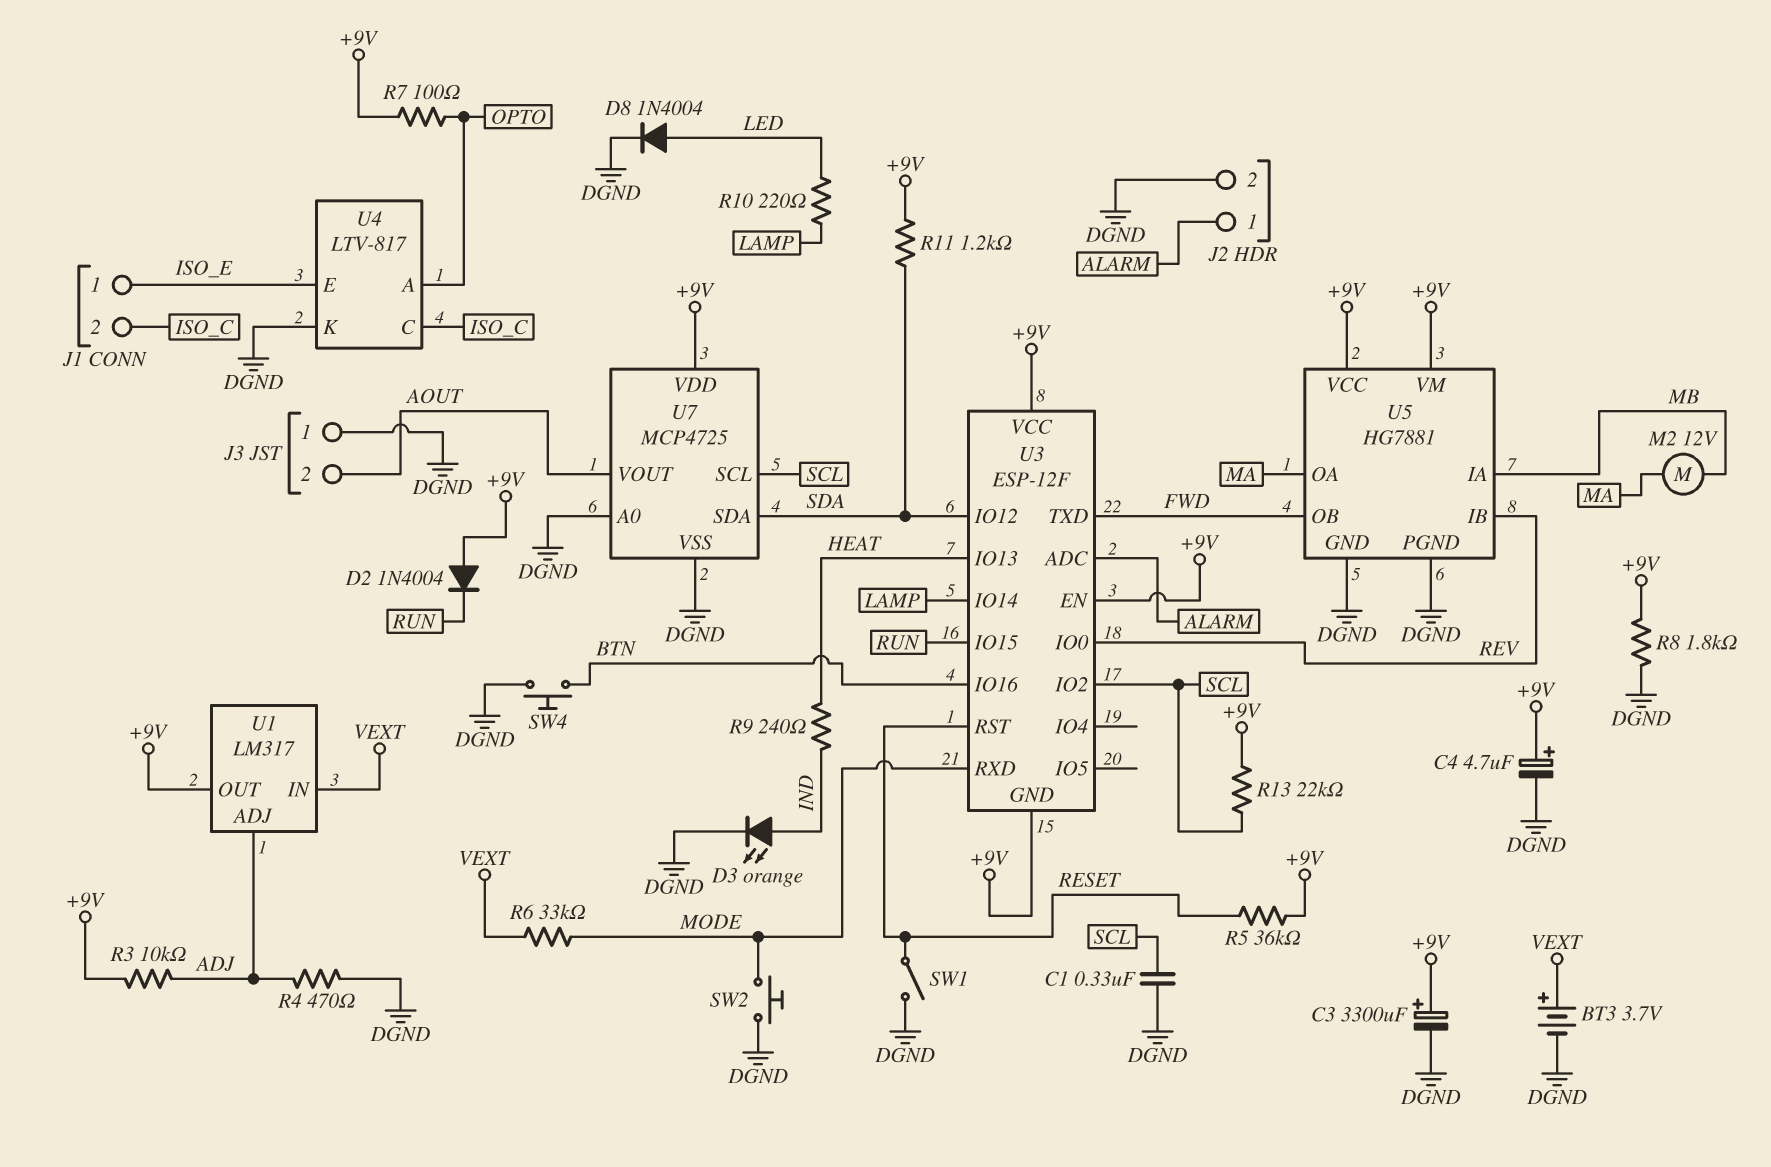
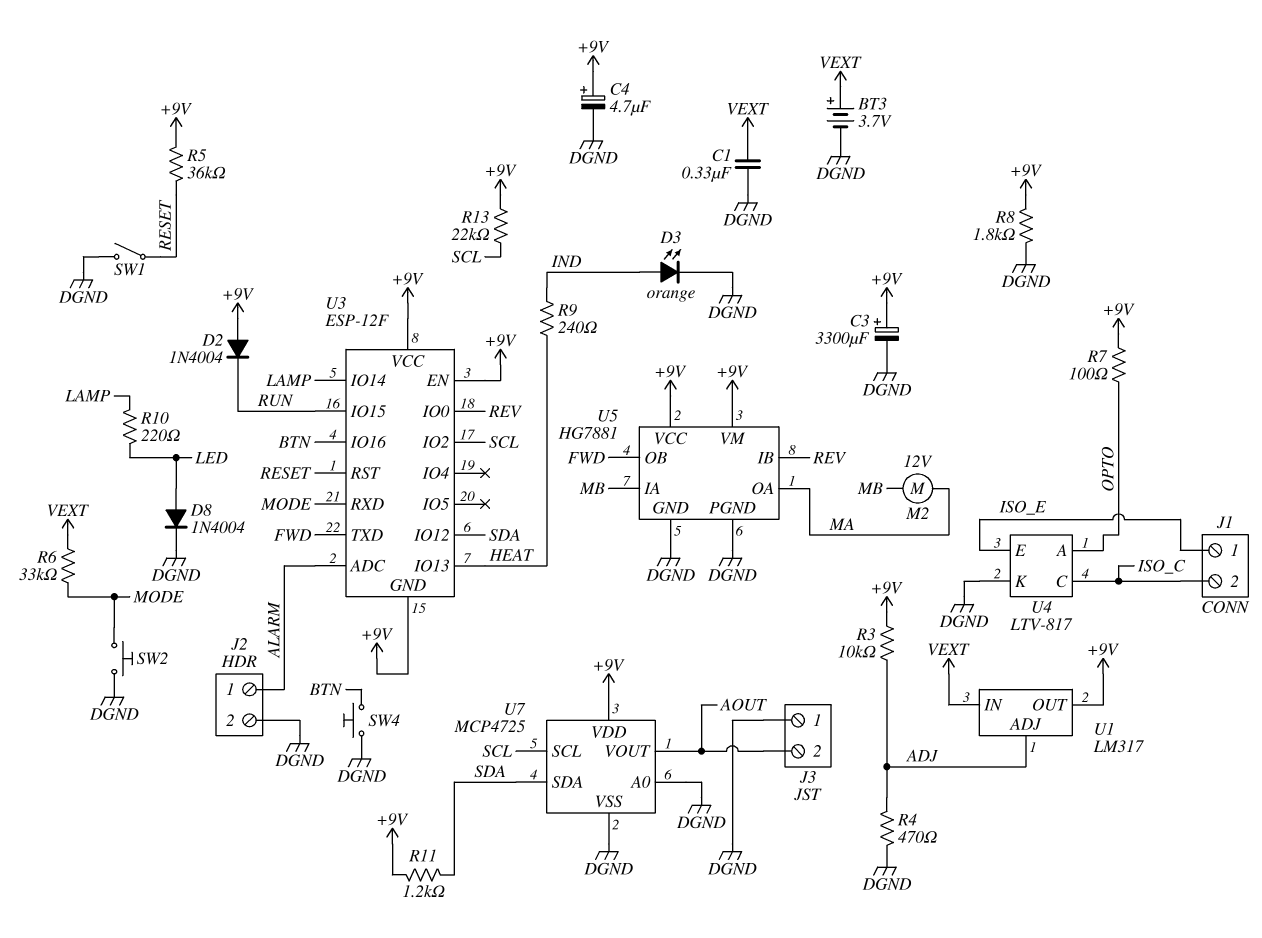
C1: 330nF (DGND, SCL) -> 330nF (DGND, VEXT)

